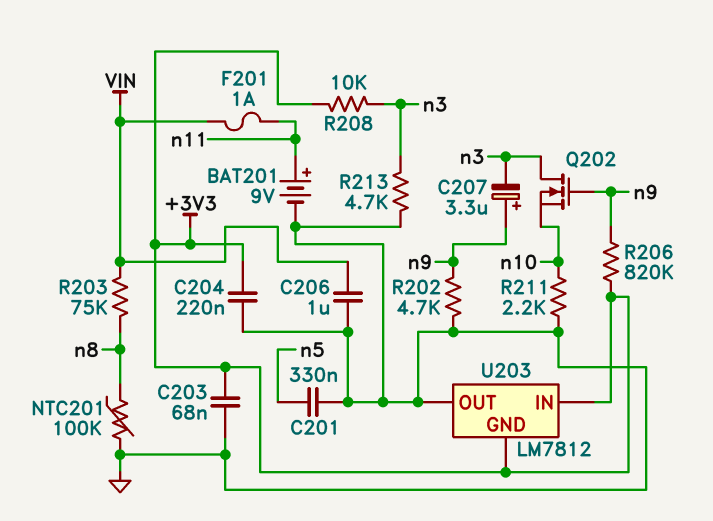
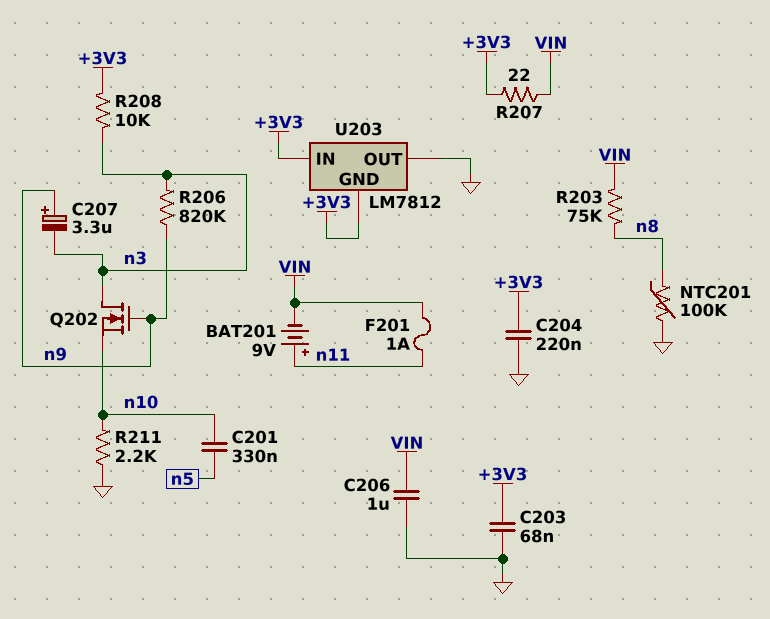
BAT201: 9V (plus n11, minus GND) -> 9V (plus n11, minus VIN)
C201: 330nF (GND, n5) -> 330nF (n5, n10)
R202: 4.7k (GND, n9) -> none
R206: 820k (+3V3, n9) -> 820k (n3, n9)
R207: none -> 22 (+3V3, VIN)
R213: 4.7k (GND, n3) -> none

